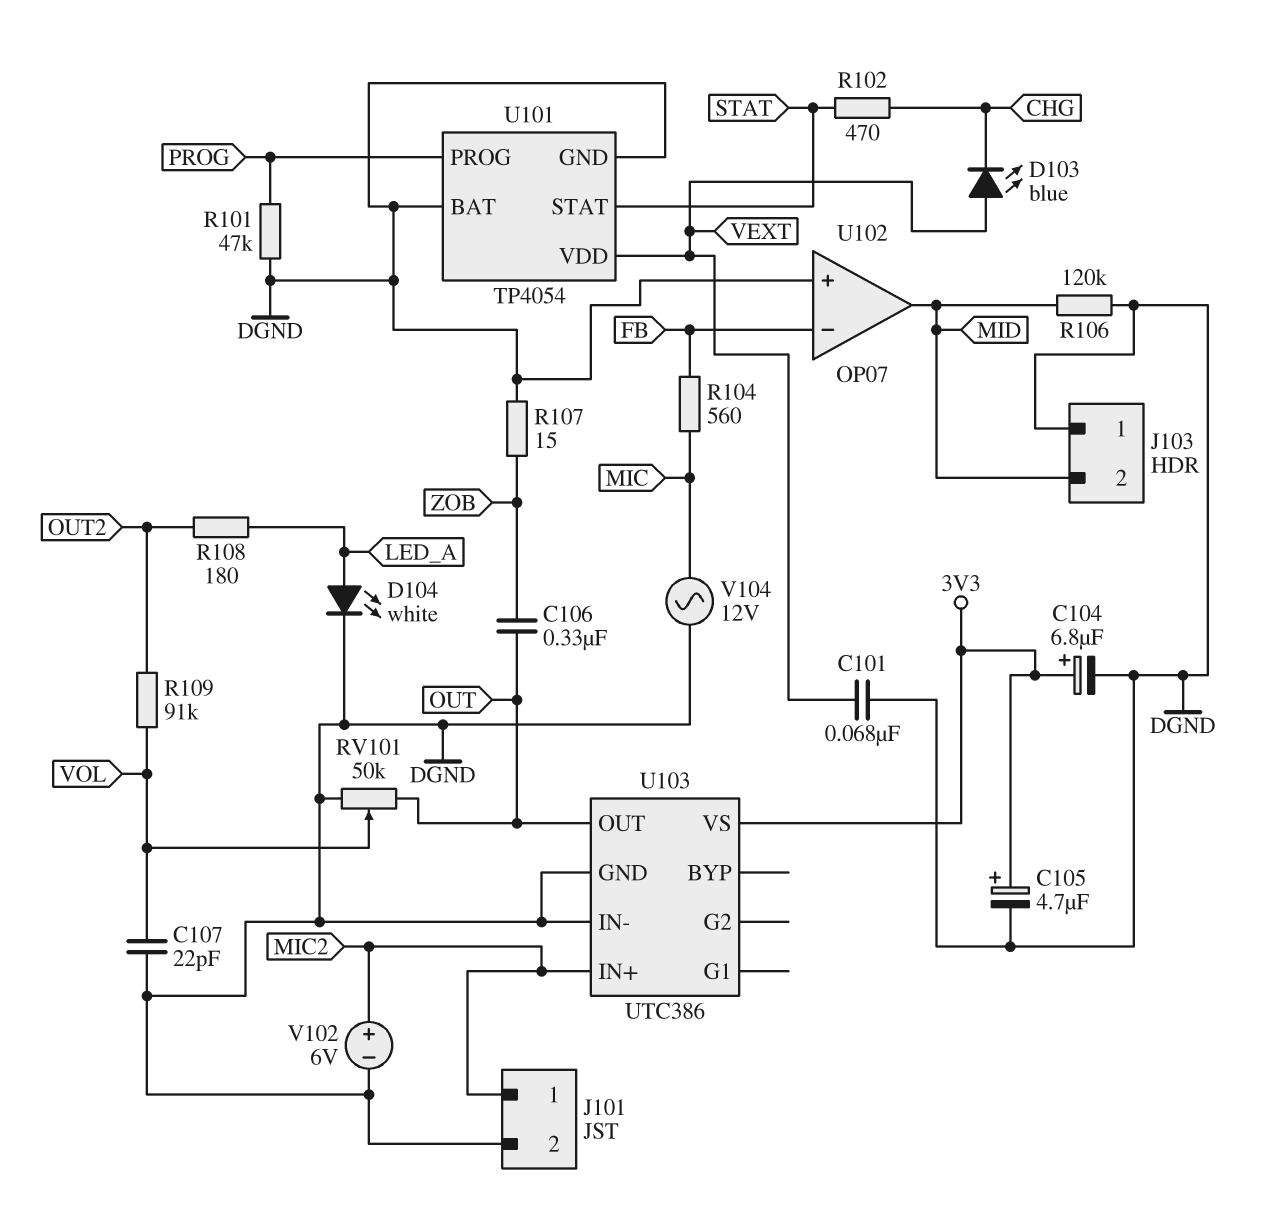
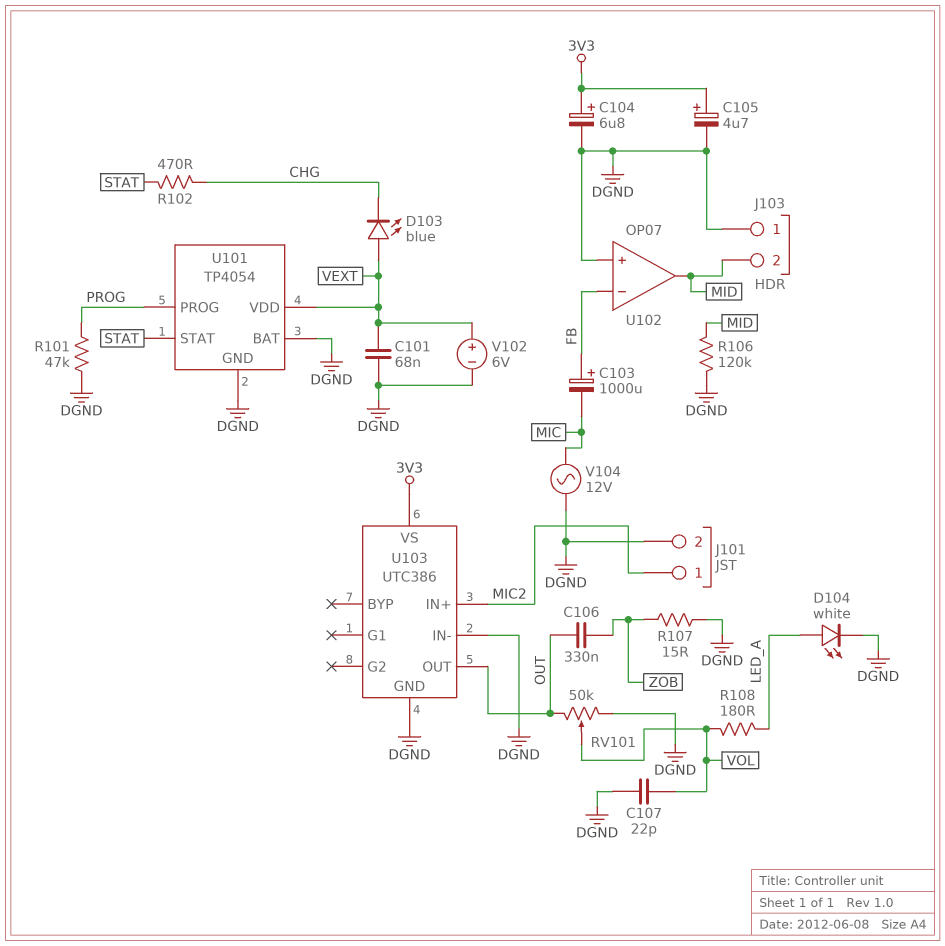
C103: none -> 1000uF (plus FB, minus MIC)
R104: 560 (FB, MIC) -> none
R108: 180 (LED_A, OUT2) -> 180 (LED_A, VOL)
R109: 91k (OUT2, VOL) -> none
V102: 6V (plus MIC2, minus DGND) -> 6V (plus VEXT, minus DGND)

